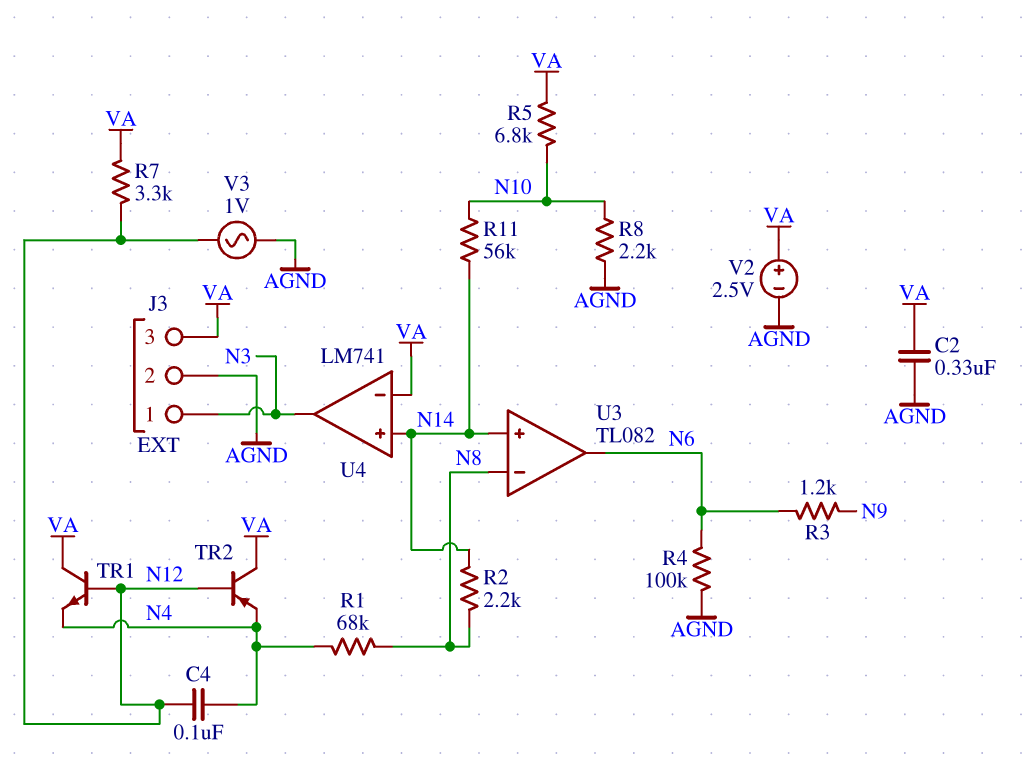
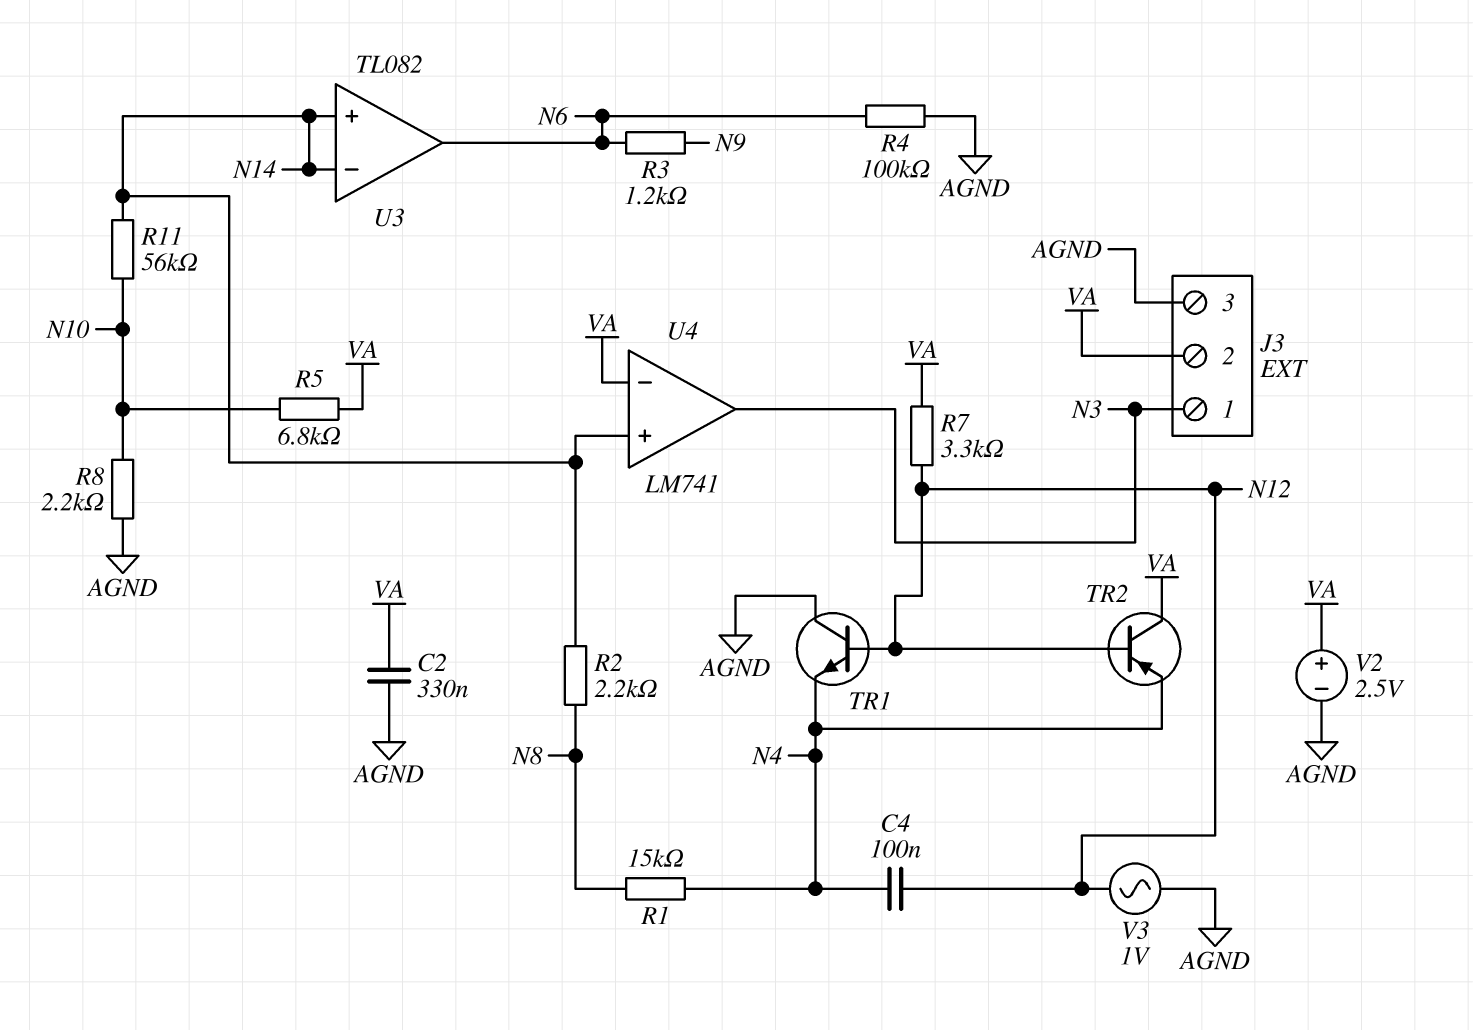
J3 pin 2: AGND -> VA
J3 pin 3: VA -> AGND
R1: 68k (N4, N8) -> 15k (N4, N8)
TR1: NPN (B N12, C VA, E N4) -> NPN (B N12, C AGND, E N4)
U3 pin in-: N8 -> N14

